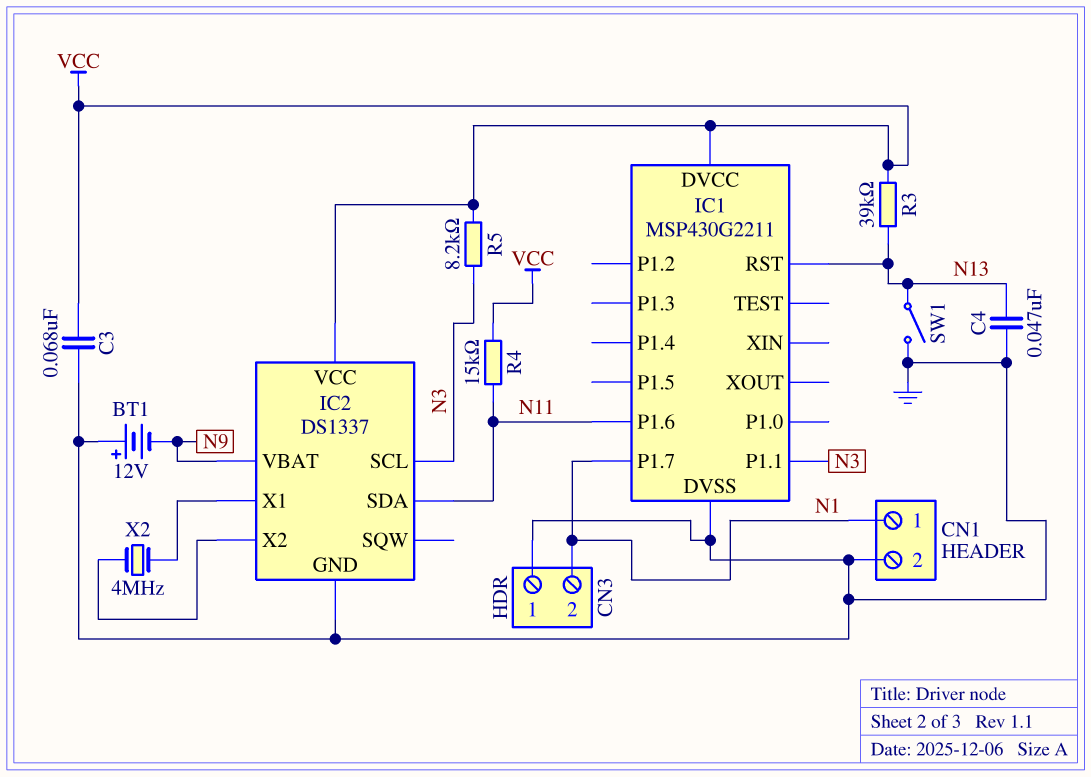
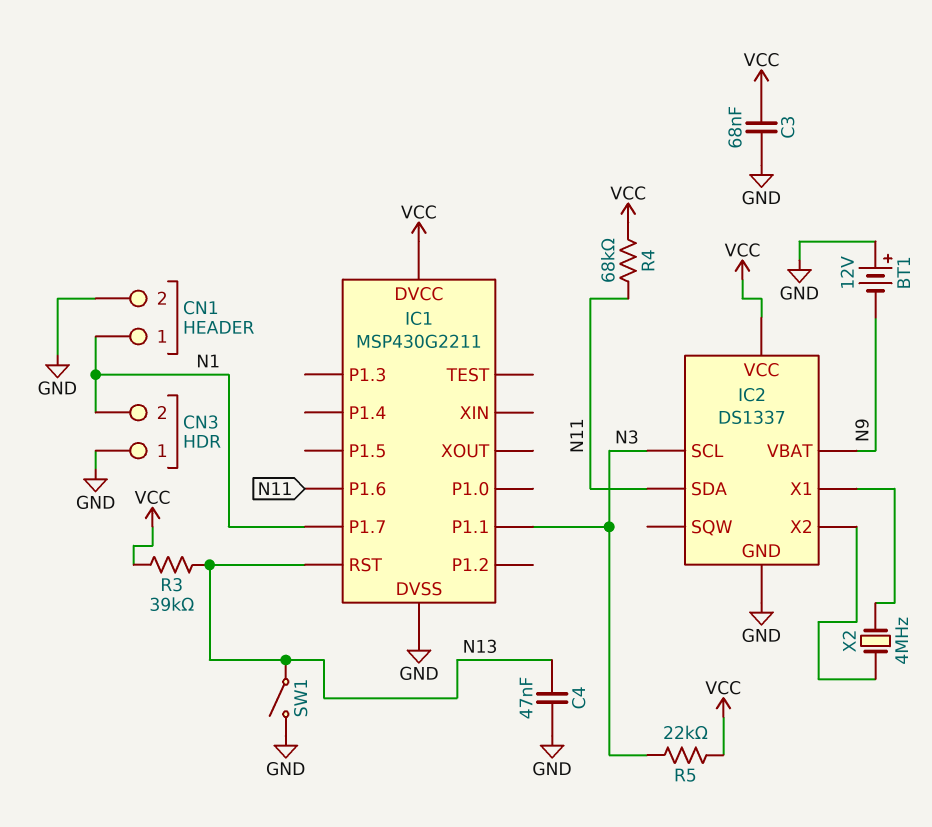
R4: 15k (N11, VCC) -> 68k (N11, VCC)
R5: 8.2k (N3, VCC) -> 22k (N3, VCC)

